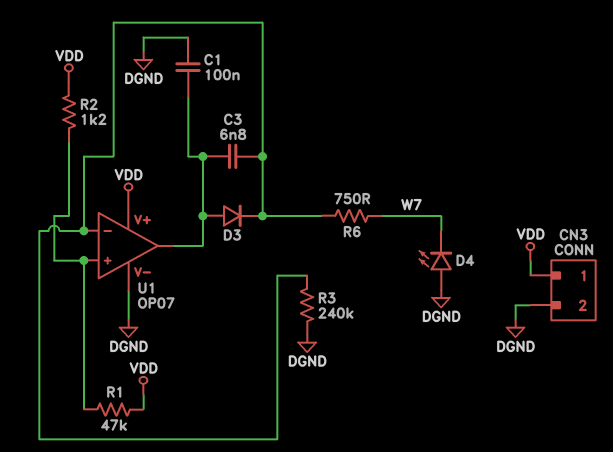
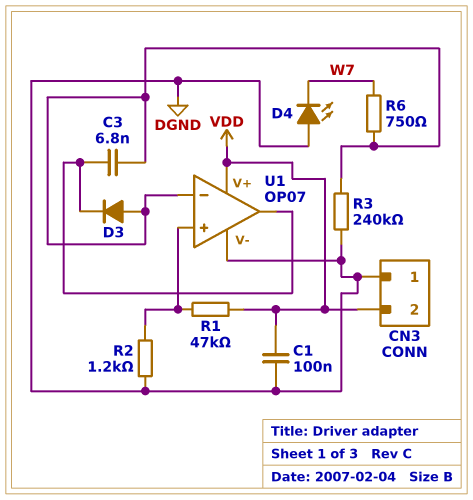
C1: 100nF (DGND, U1/out) -> 100nF (DGND, VDD)
CN3 pin 1: VDD -> DGND
CN3 pin 2: DGND -> VDD
D3: diode (A U1/out, K U1/in-) -> diode (A U1/in-, K U1/out)
R2: 1.2k (U1/in+, VDD) -> 1.2k (DGND, U1/in+)

